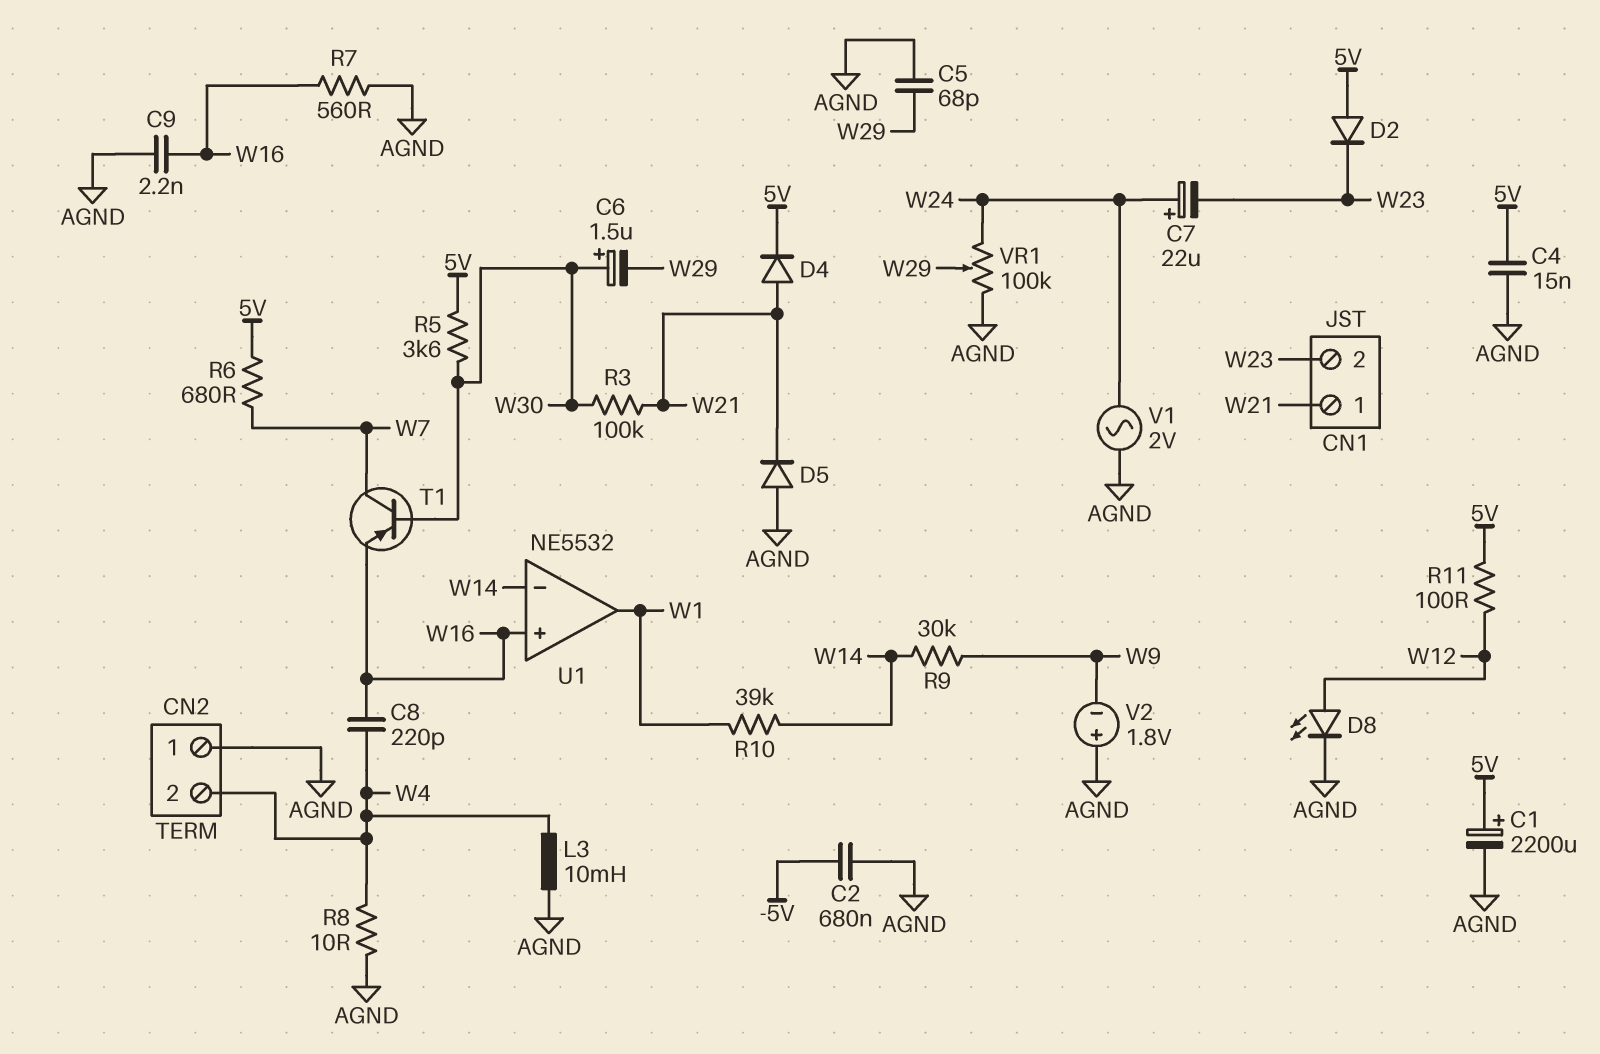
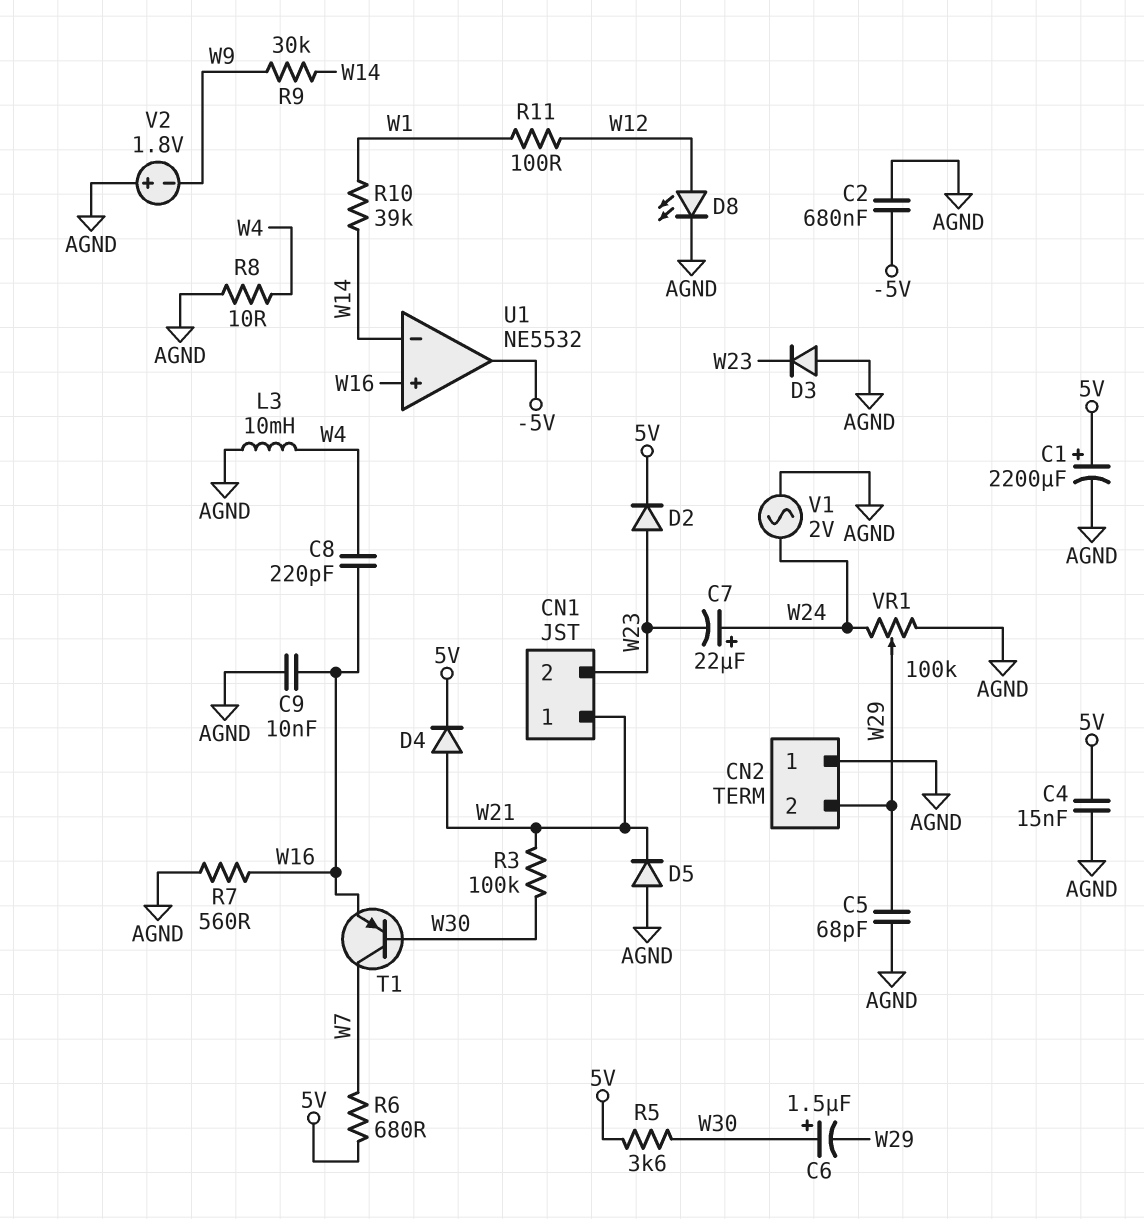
C9: 2.2nF (AGND, W16) -> 10nF (AGND, W16)
CN2 pin 2: W4 -> W29
D2: diode (A 5V, K W23) -> diode (A W23, K 5V)
D3: none -> diode (A AGND, K W23)
R11: 100 (5V, W12) -> 100 (W1, W12)
U1 pin out: W1 -> -5V

